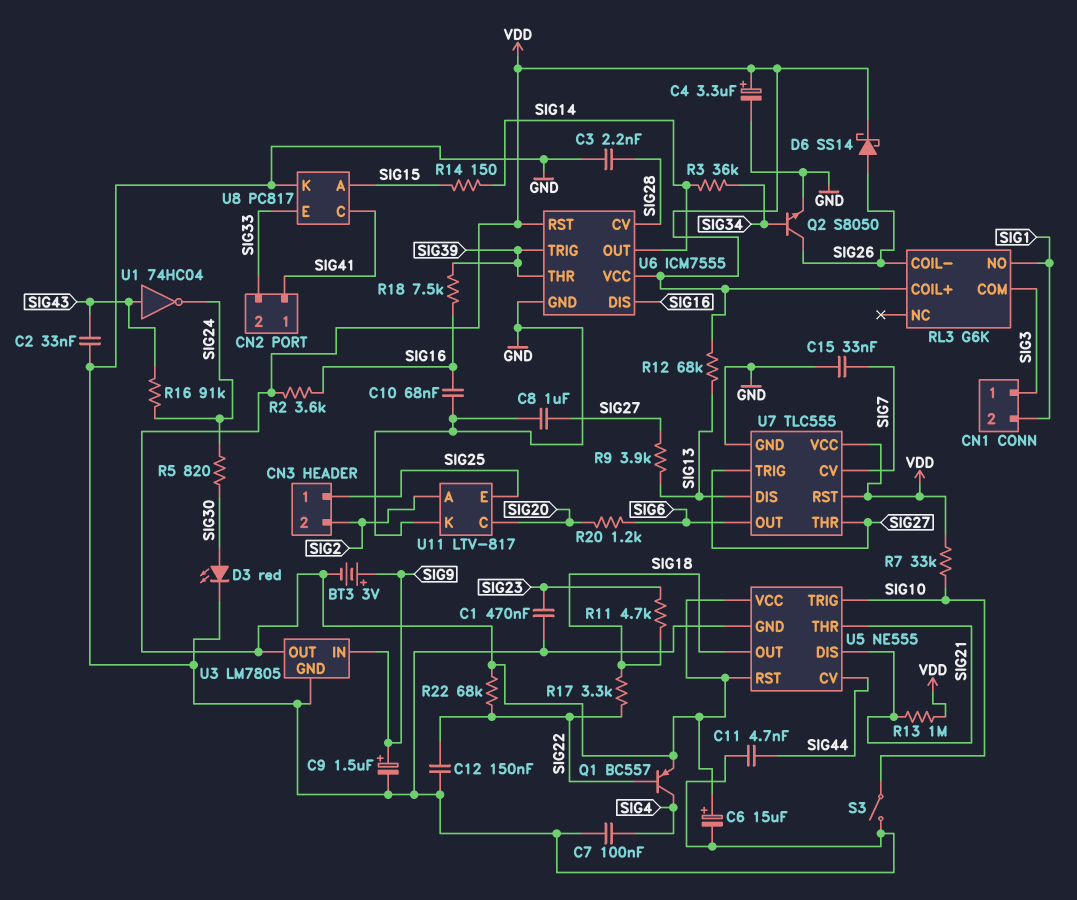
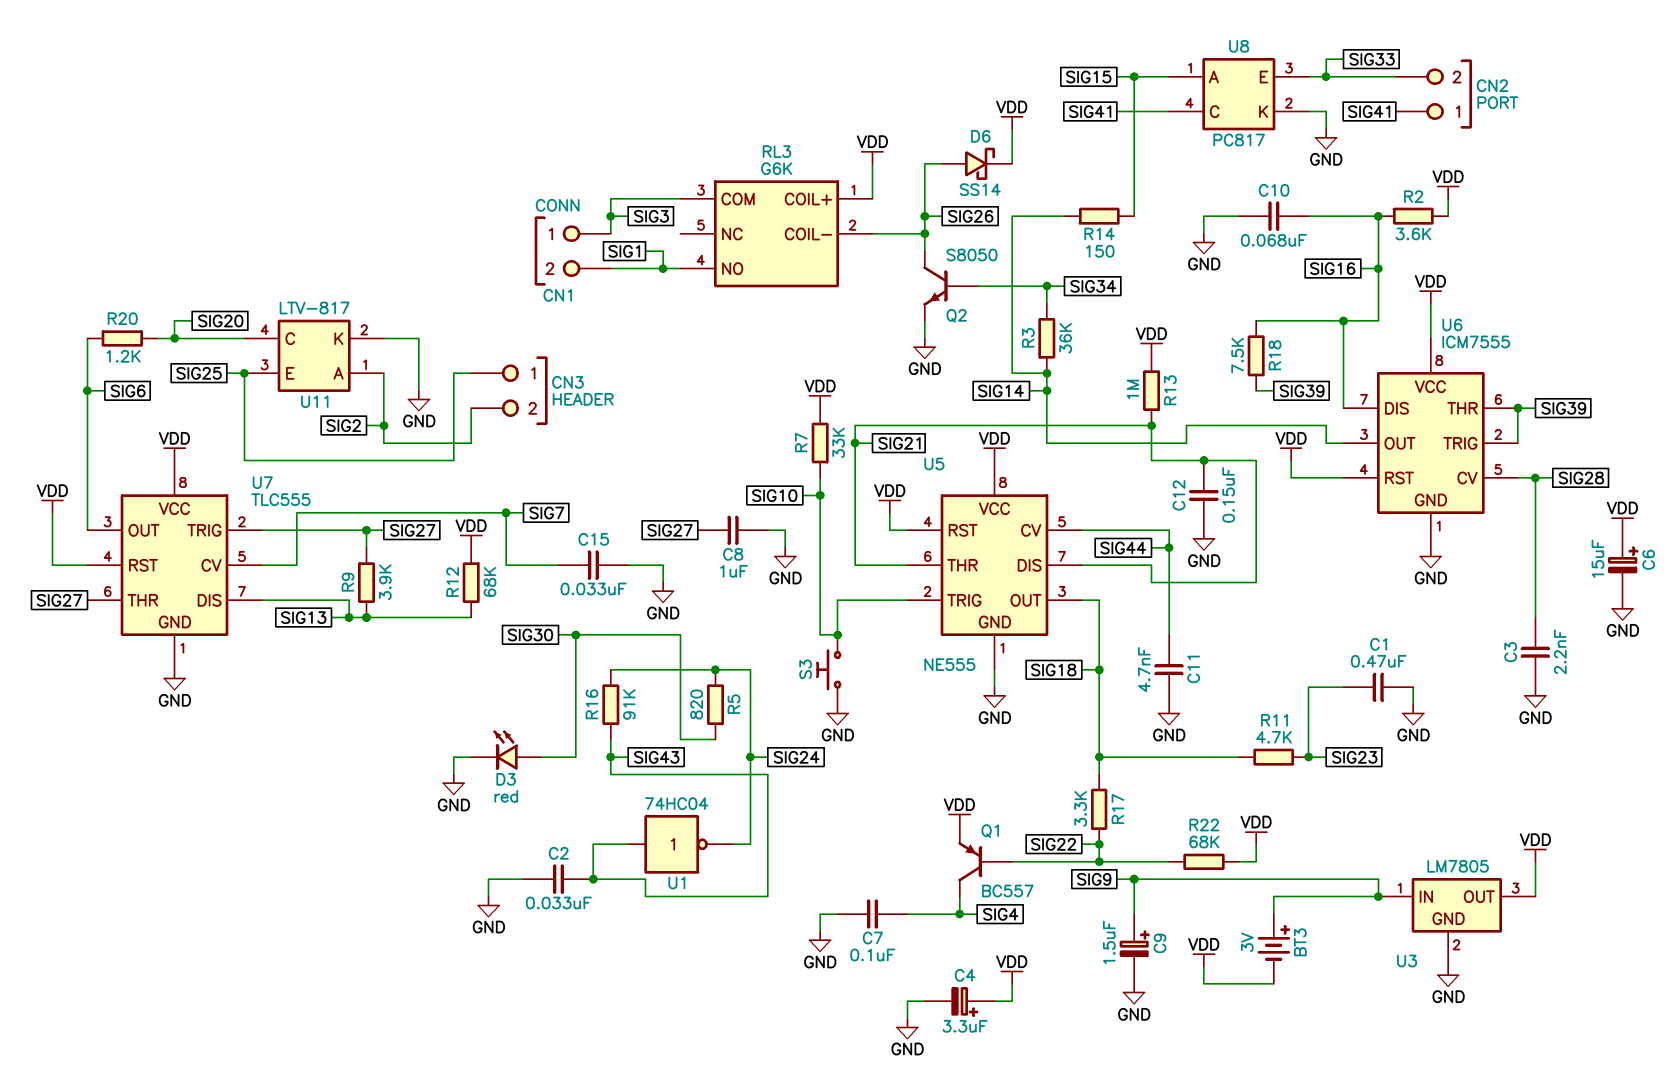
C12: 150nF (GND, SIG22) -> 150nF (GND, SIG21)
S3: switch (GND, SIG10) -> button (GND, SIG10)

